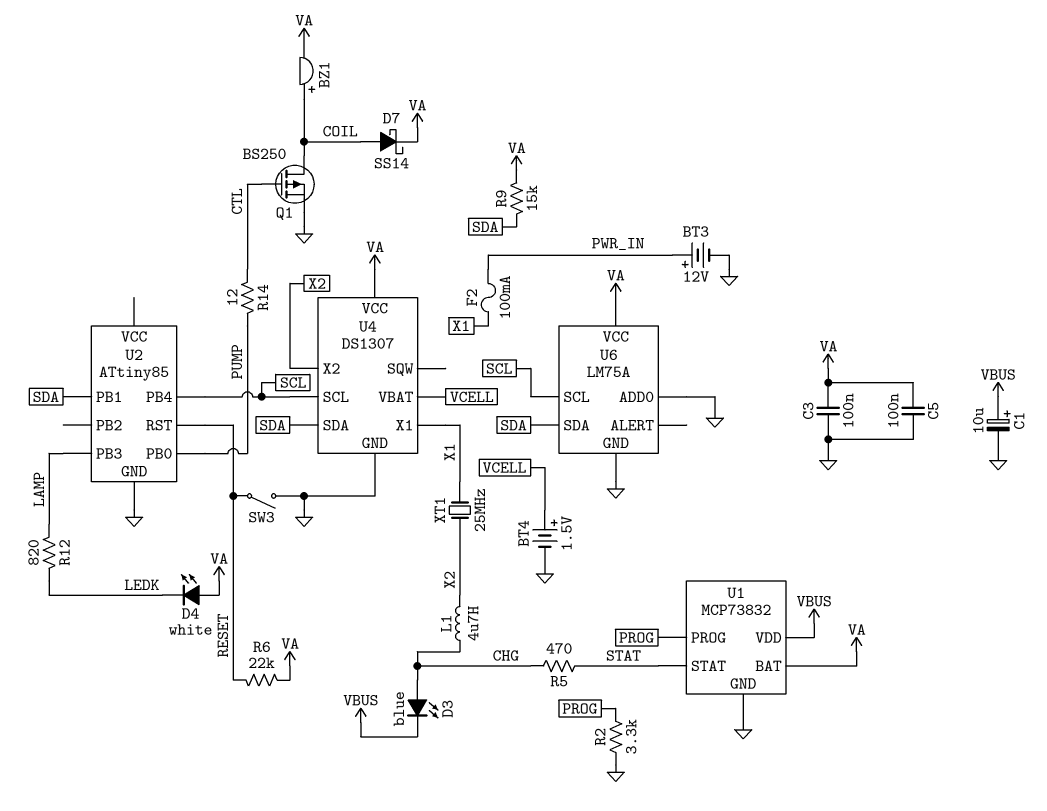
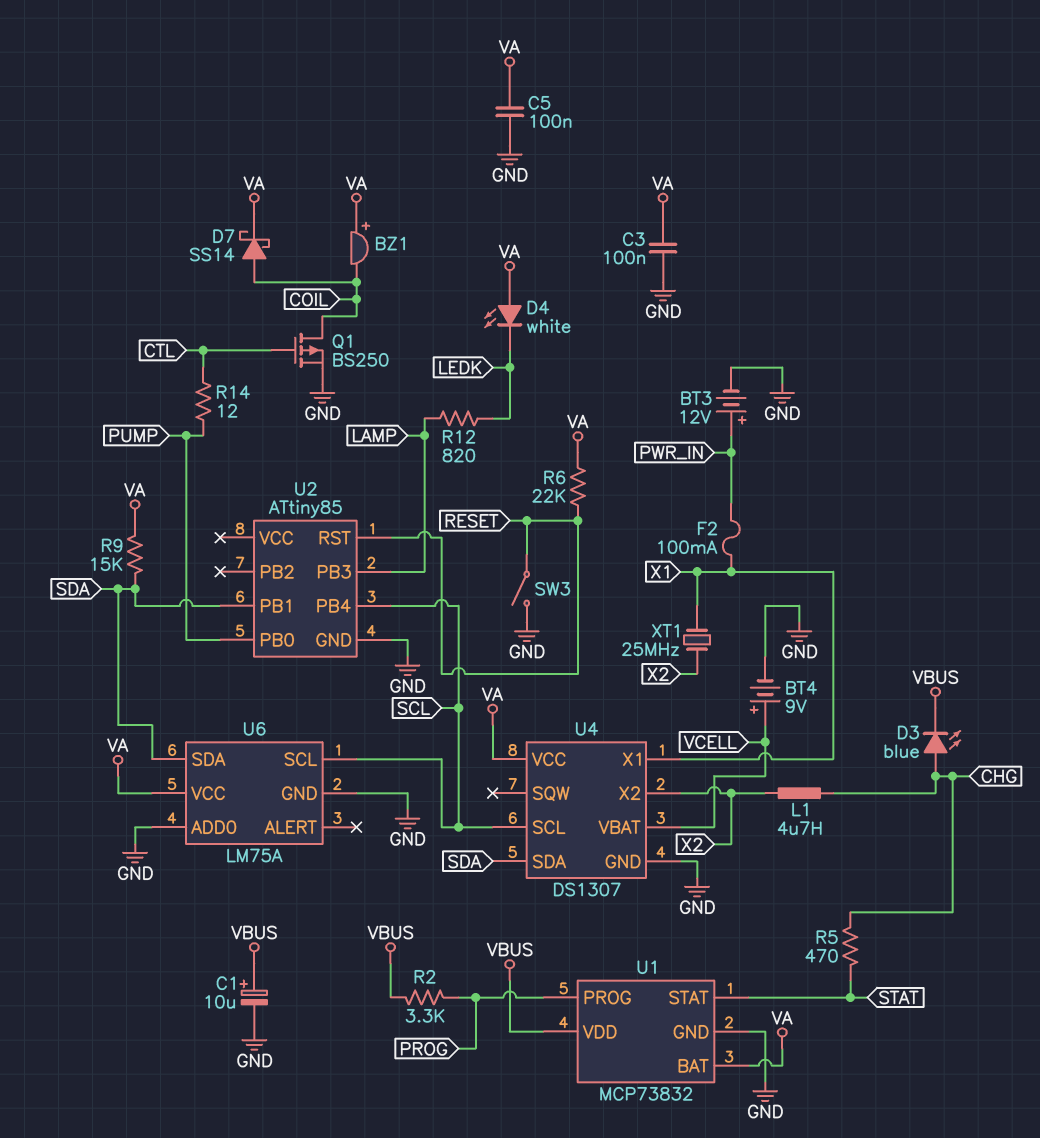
BT4: 1.5V (plus VCELL, minus GND) -> 9V (plus VCELL, minus GND)
BZ1: buzzer (plus COIL, minus VA) -> buzzer (plus VA, minus COIL)
R2: 3.3k (GND, PROG) -> 3.3k (PROG, VBUS)

